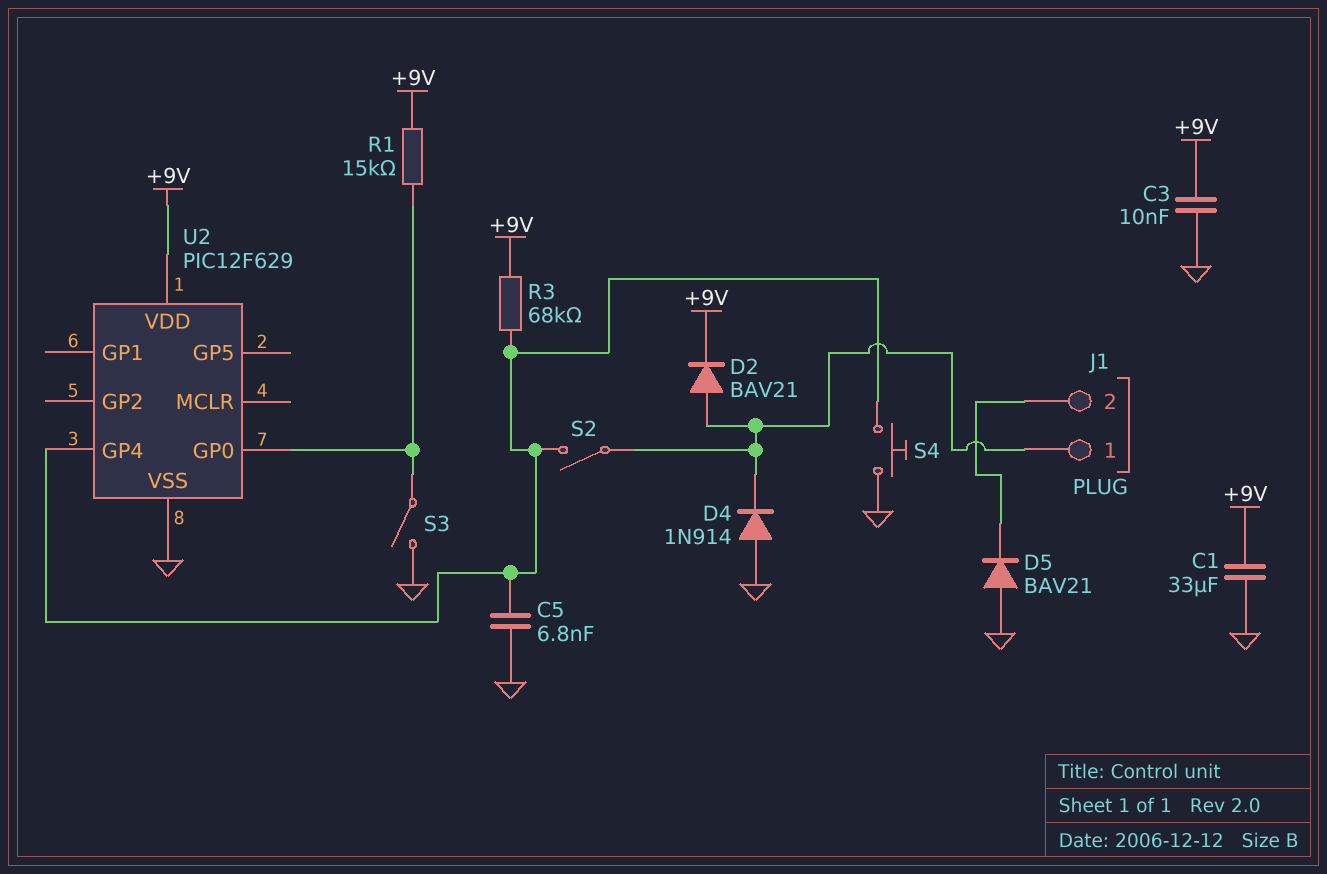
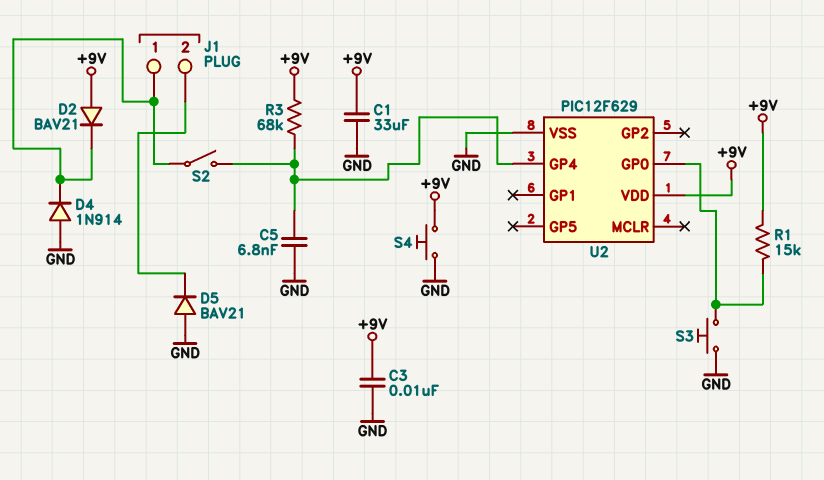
D2: diode BAV21 (A J1/1, K +9V) -> diode BAV21 (A +9V, K J1/1)
S3: switch (GND, U2/GP0) -> button (GND, U2/GP0)
S4: button (GND, U2/GP4) -> button (+9V, GND)

